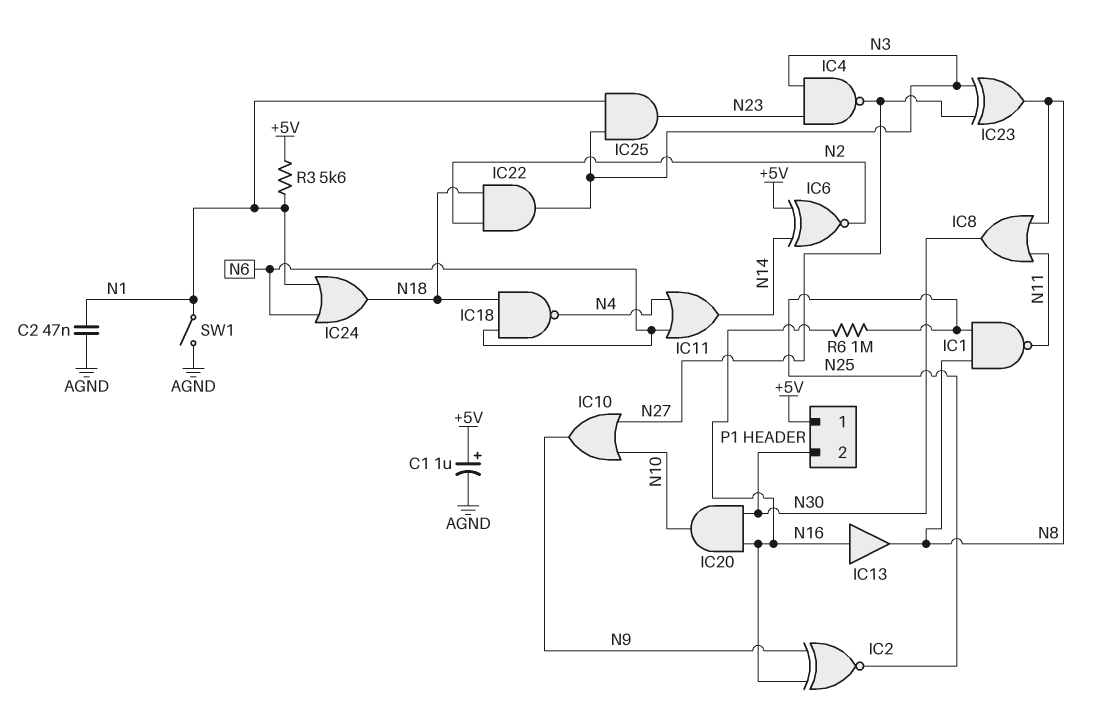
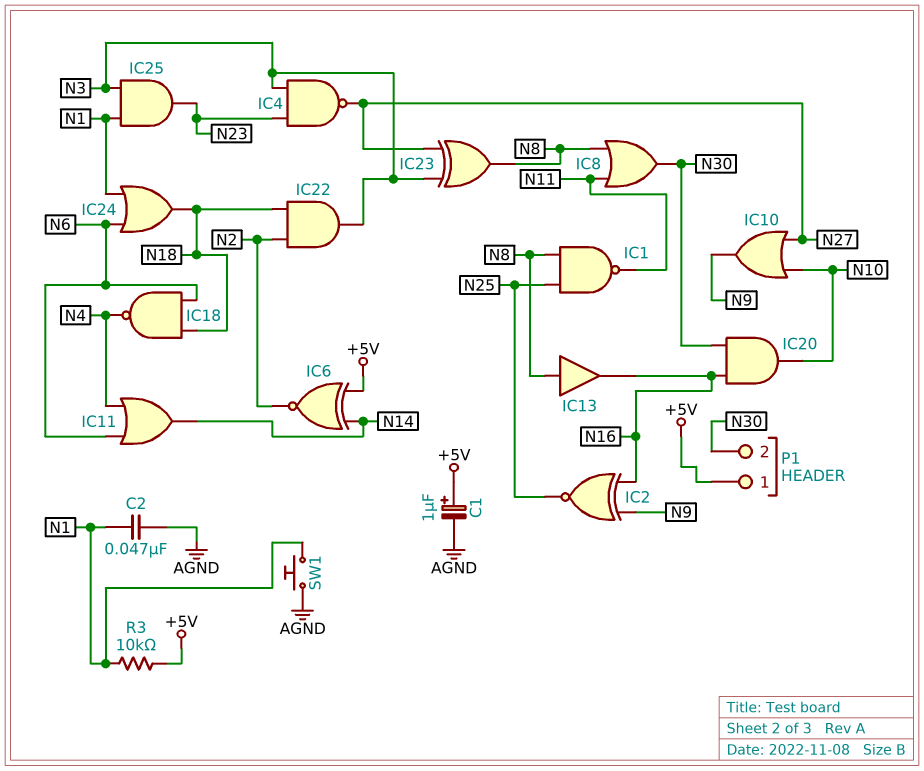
IC13: buffer (in N16, out N8) -> buffer (in N8, out N16)
R3: 5.6k (+5V, N1) -> 10k (+5V, N1)
R6: 1M (N16, N25) -> none
SW1: switch (AGND, N1) -> button (AGND, N1)

